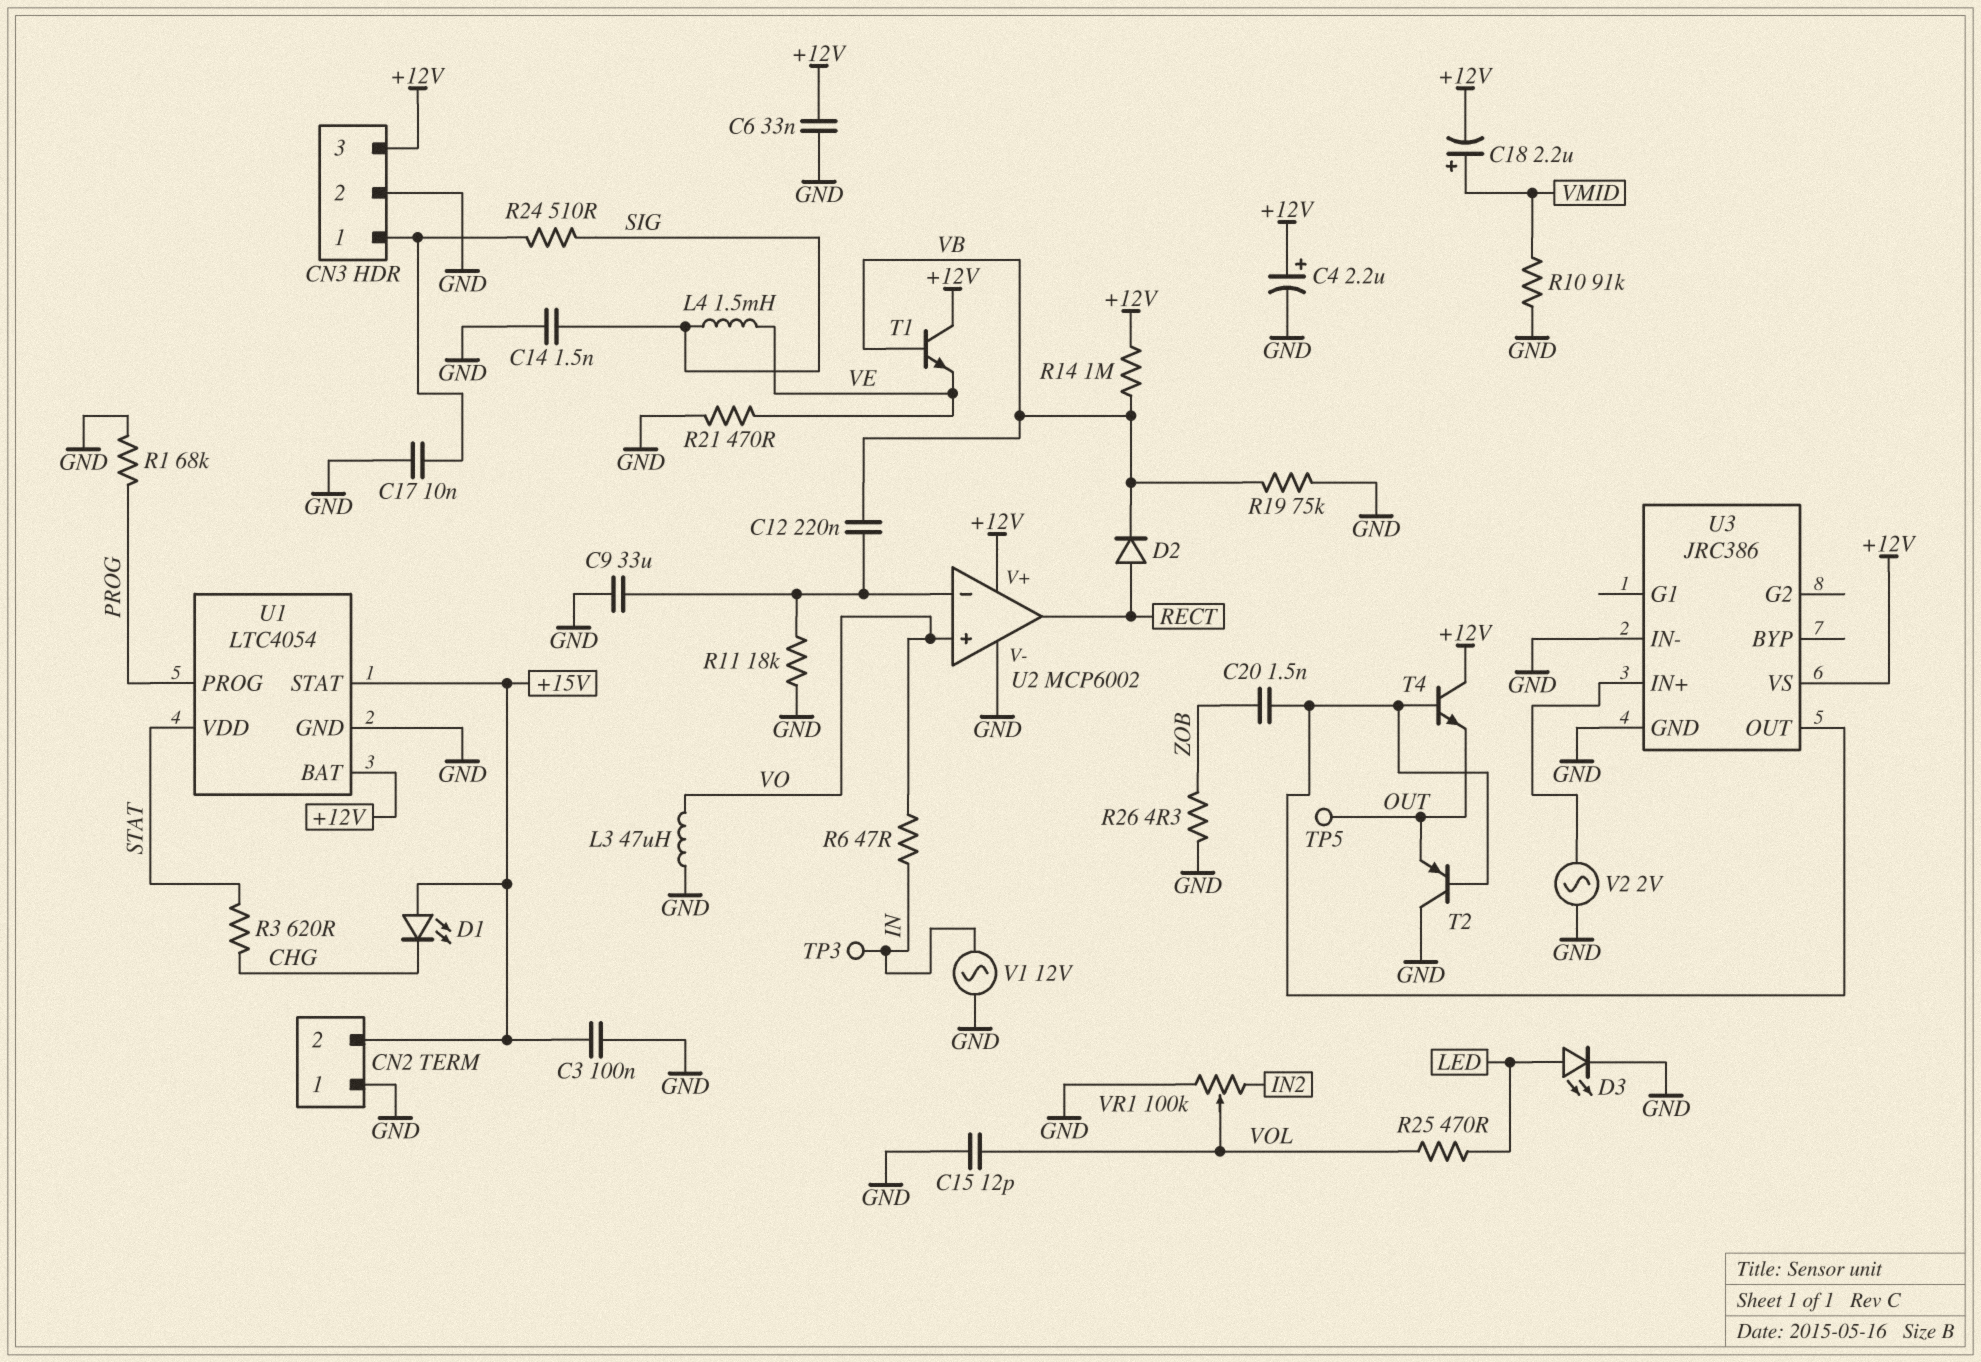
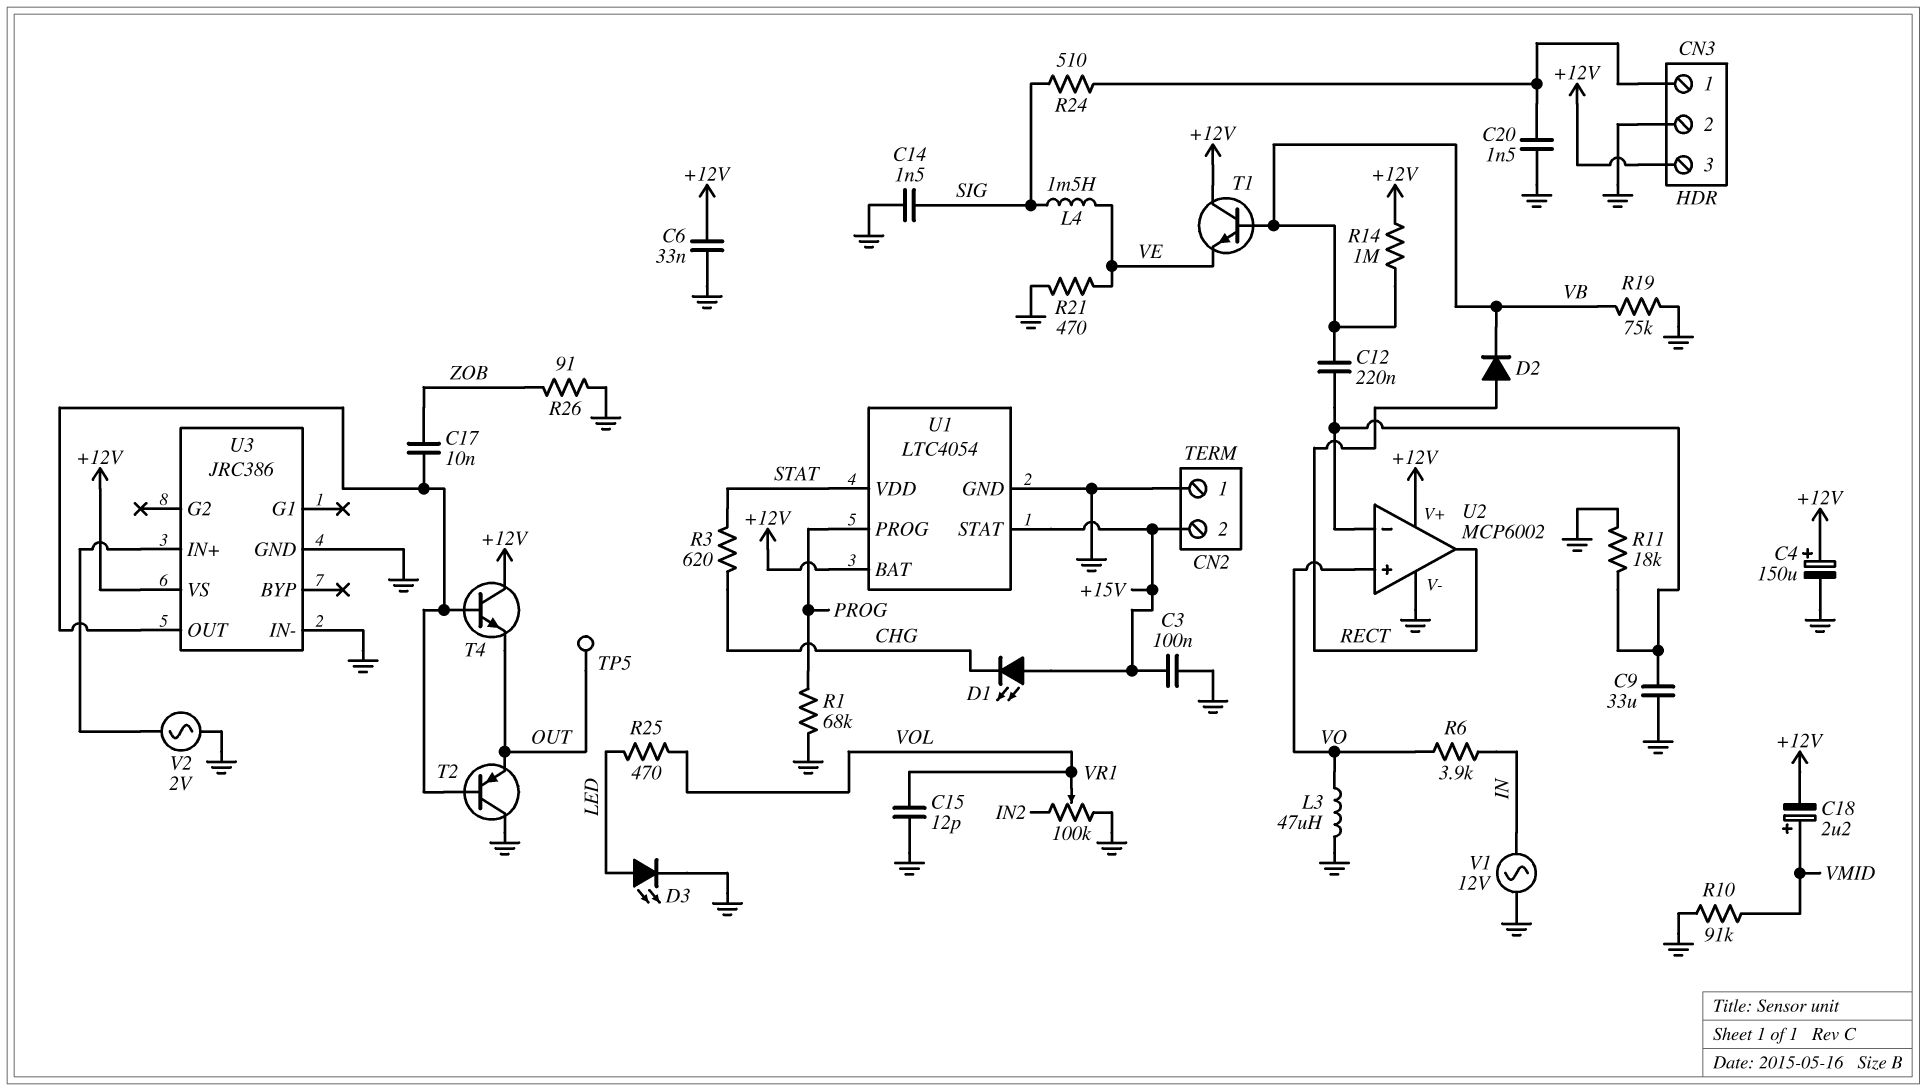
C4: 2.2uF (plus +12V, minus GND) -> 150uF (plus +12V, minus GND)
C17: 10nF (CN3/1, GND) -> 10nF (U3/OUT, ZOB)
C20: 1.5nF (U3/OUT, ZOB) -> 1.5nF (CN3/1, GND)
R6: 47 (IN, VO) -> 3.9k (IN, VO)
R26: 4.3 (GND, ZOB) -> 91 (GND, ZOB)
TP3: test point (IN) -> none

